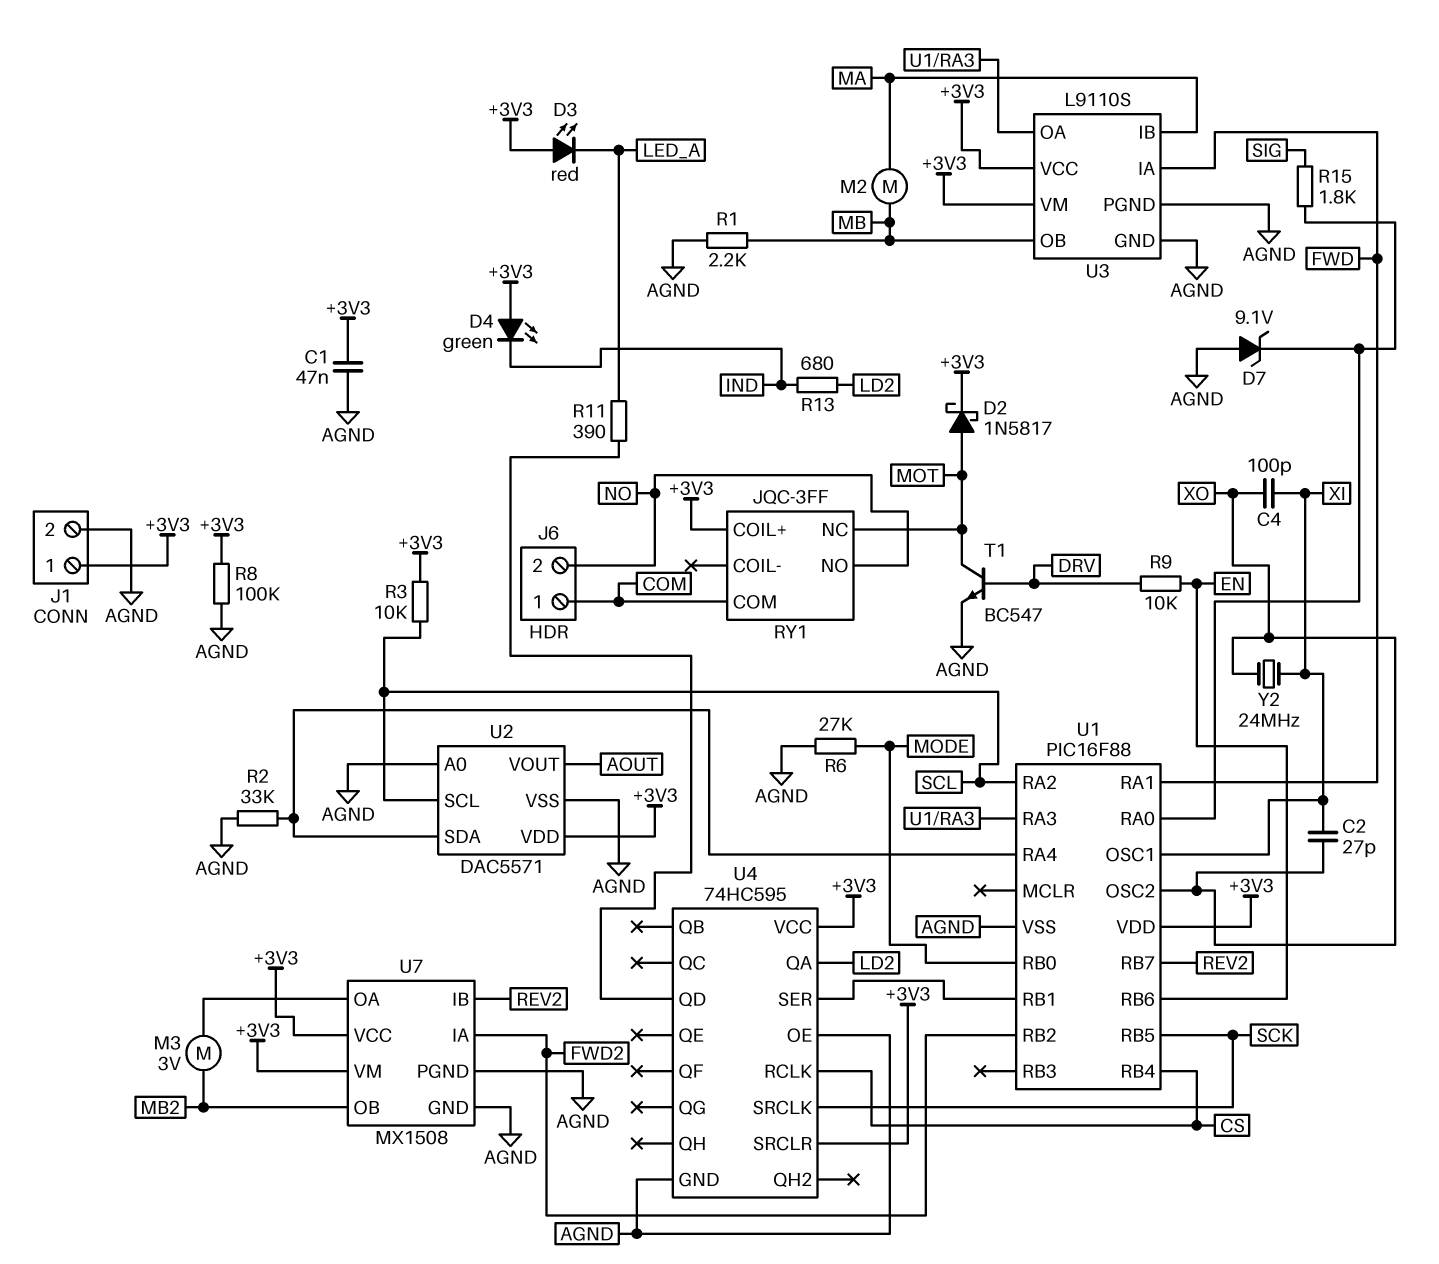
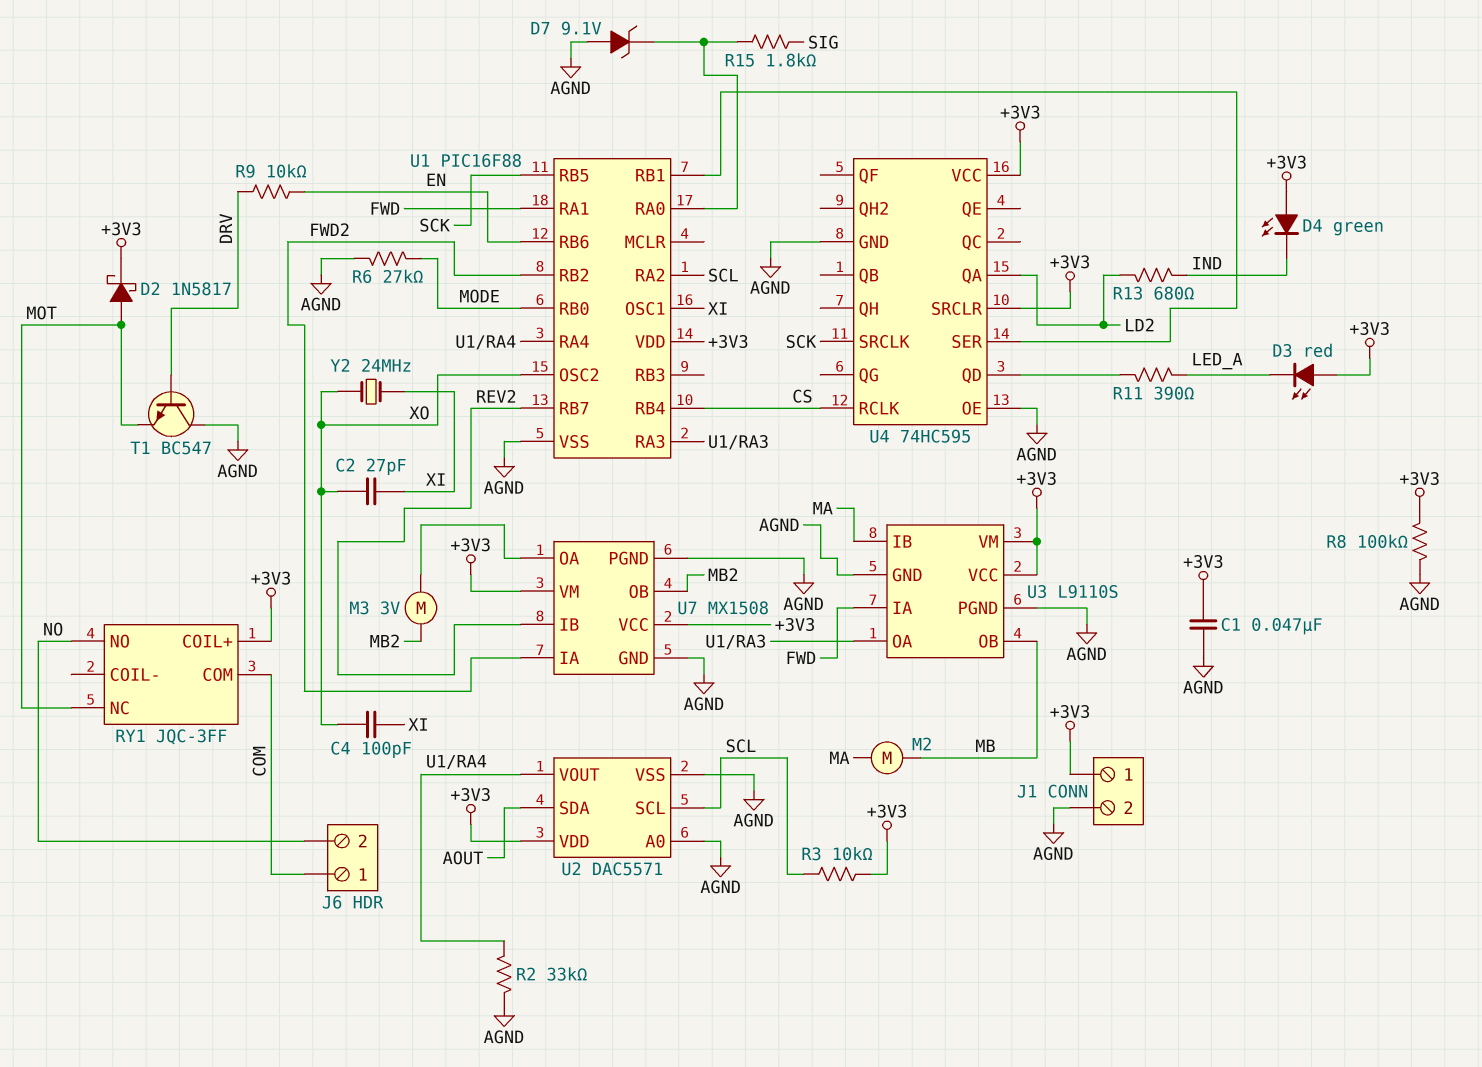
R1: 2.2k (AGND, MB) -> none
T1: NPN BC547 (B DRV, C MOT, E AGND) -> NPN BC547 (B DRV, C AGND, E MOT)
U2 pin SDA: U1/RA4 -> AOUT
U2 pin VOUT: AOUT -> U1/RA4

